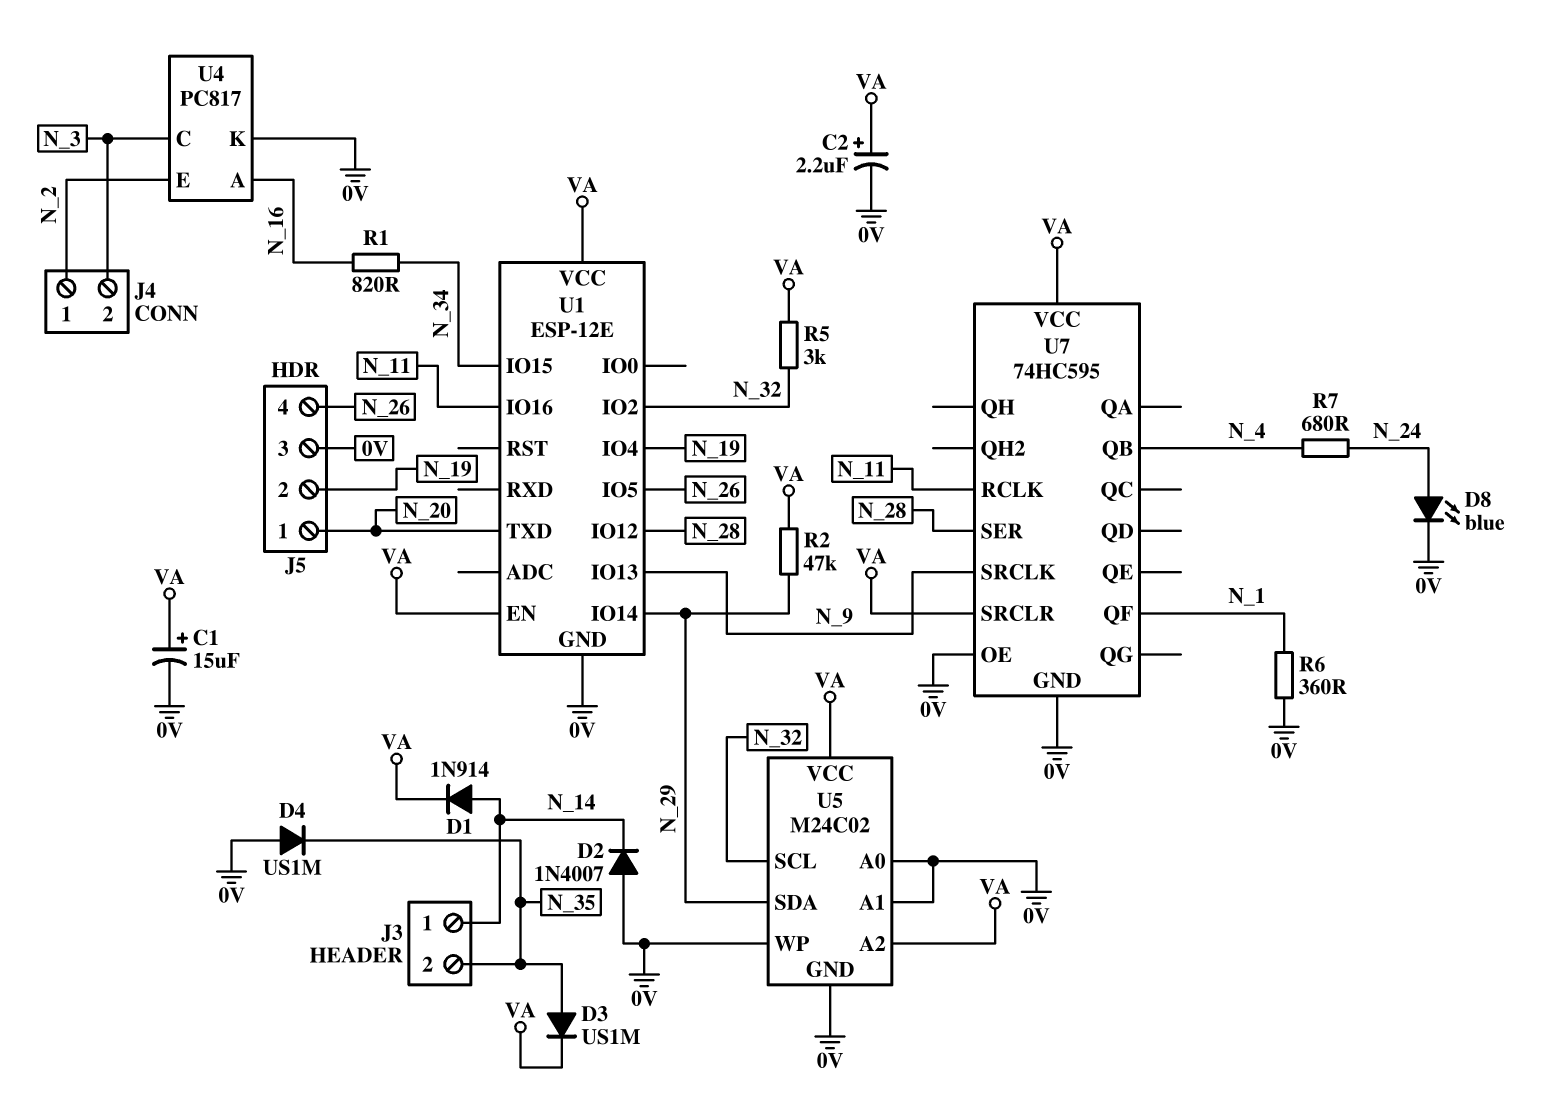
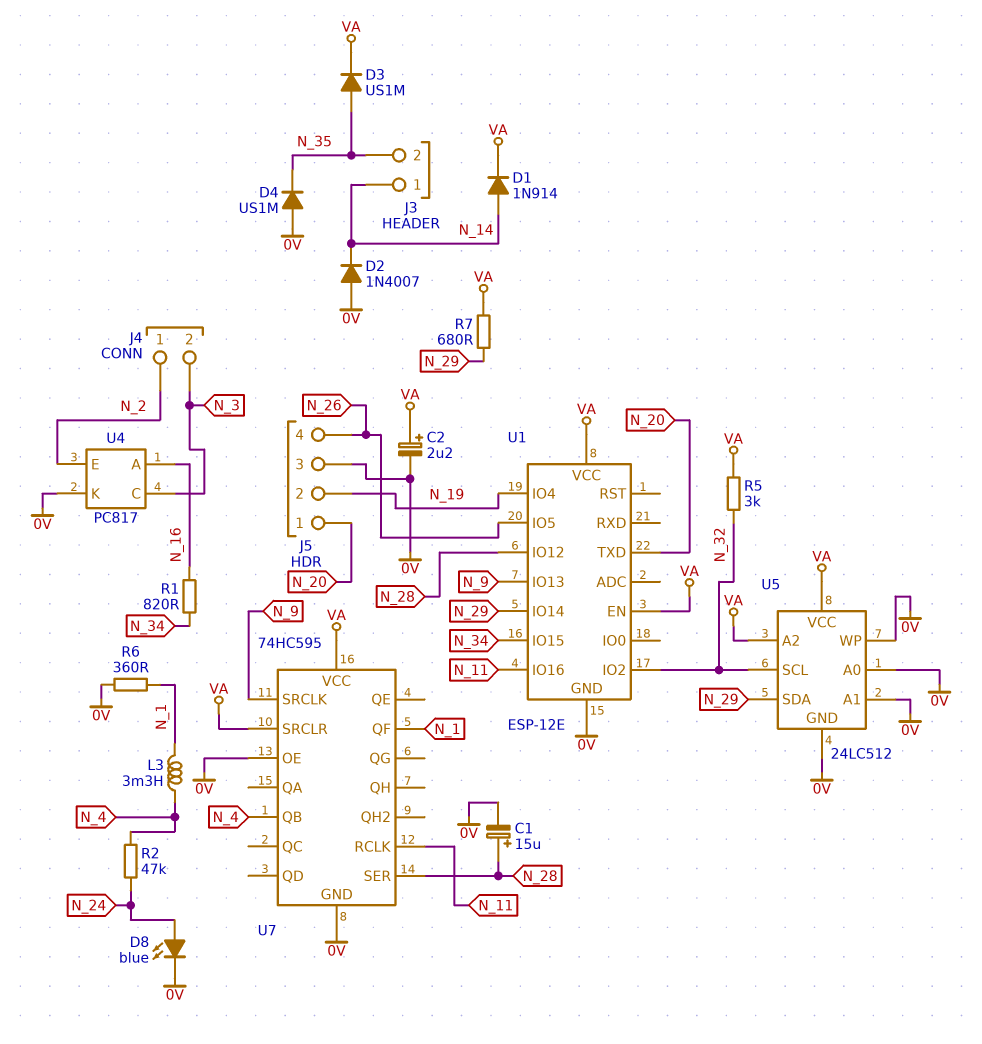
C1: 15uF (plus VA, minus 0V) -> 15uF (plus N_28, minus 0V)
L3: none -> 3.3mH (N_1, N_4)
R2: 47k (N_29, VA) -> 47k (N_4, N_24)
R7: 680 (N_4, N_24) -> 680 (N_29, VA)
U5: M24C02 -> 24LC512

